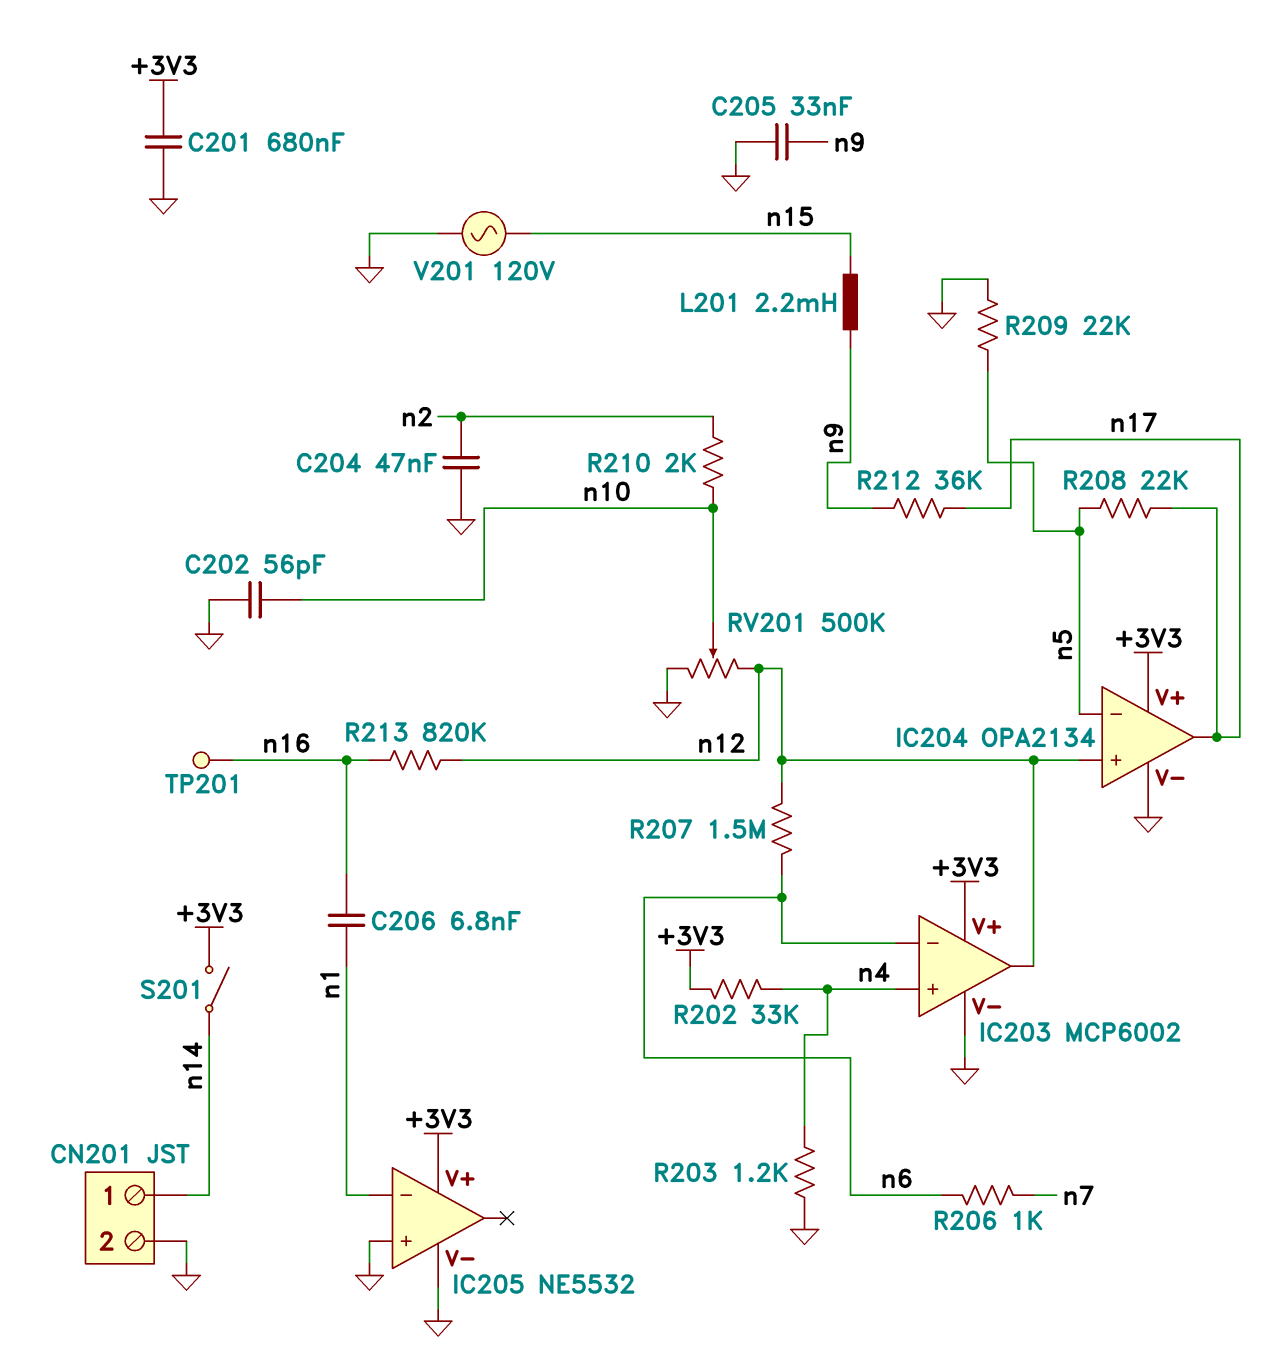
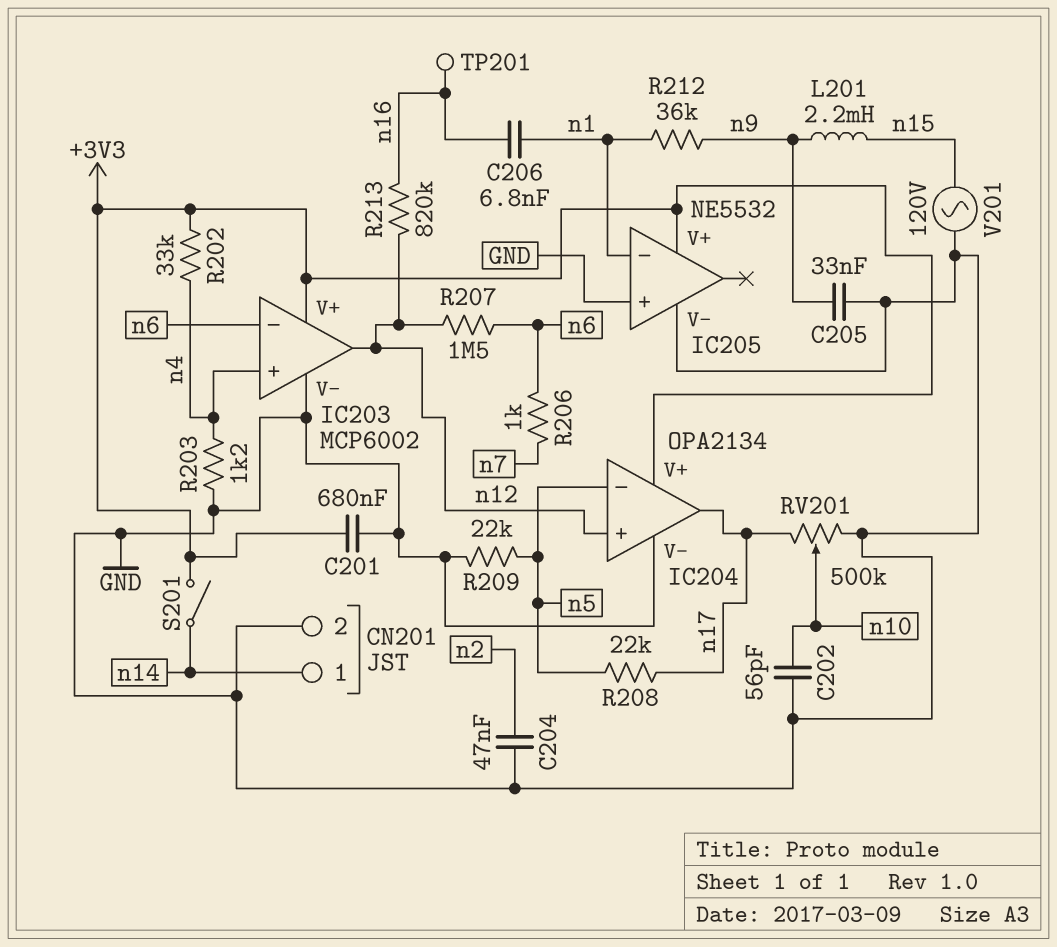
R210: 2k (n2, n10) -> none
R212: 36k (n9, n17) -> 36k (n1, n9)
RV201: 500k (GND, n12, wiper n10) -> 500k (GND, n17, wiper n10)

